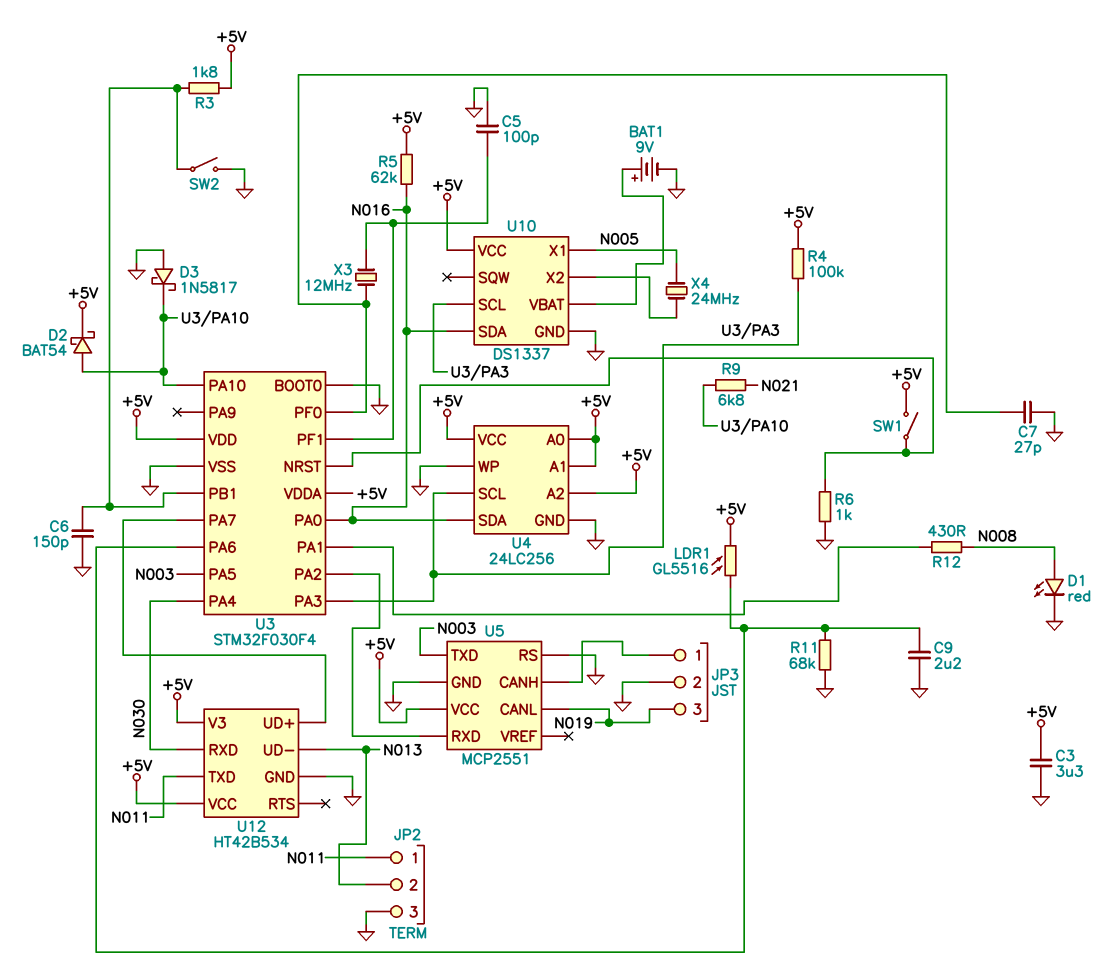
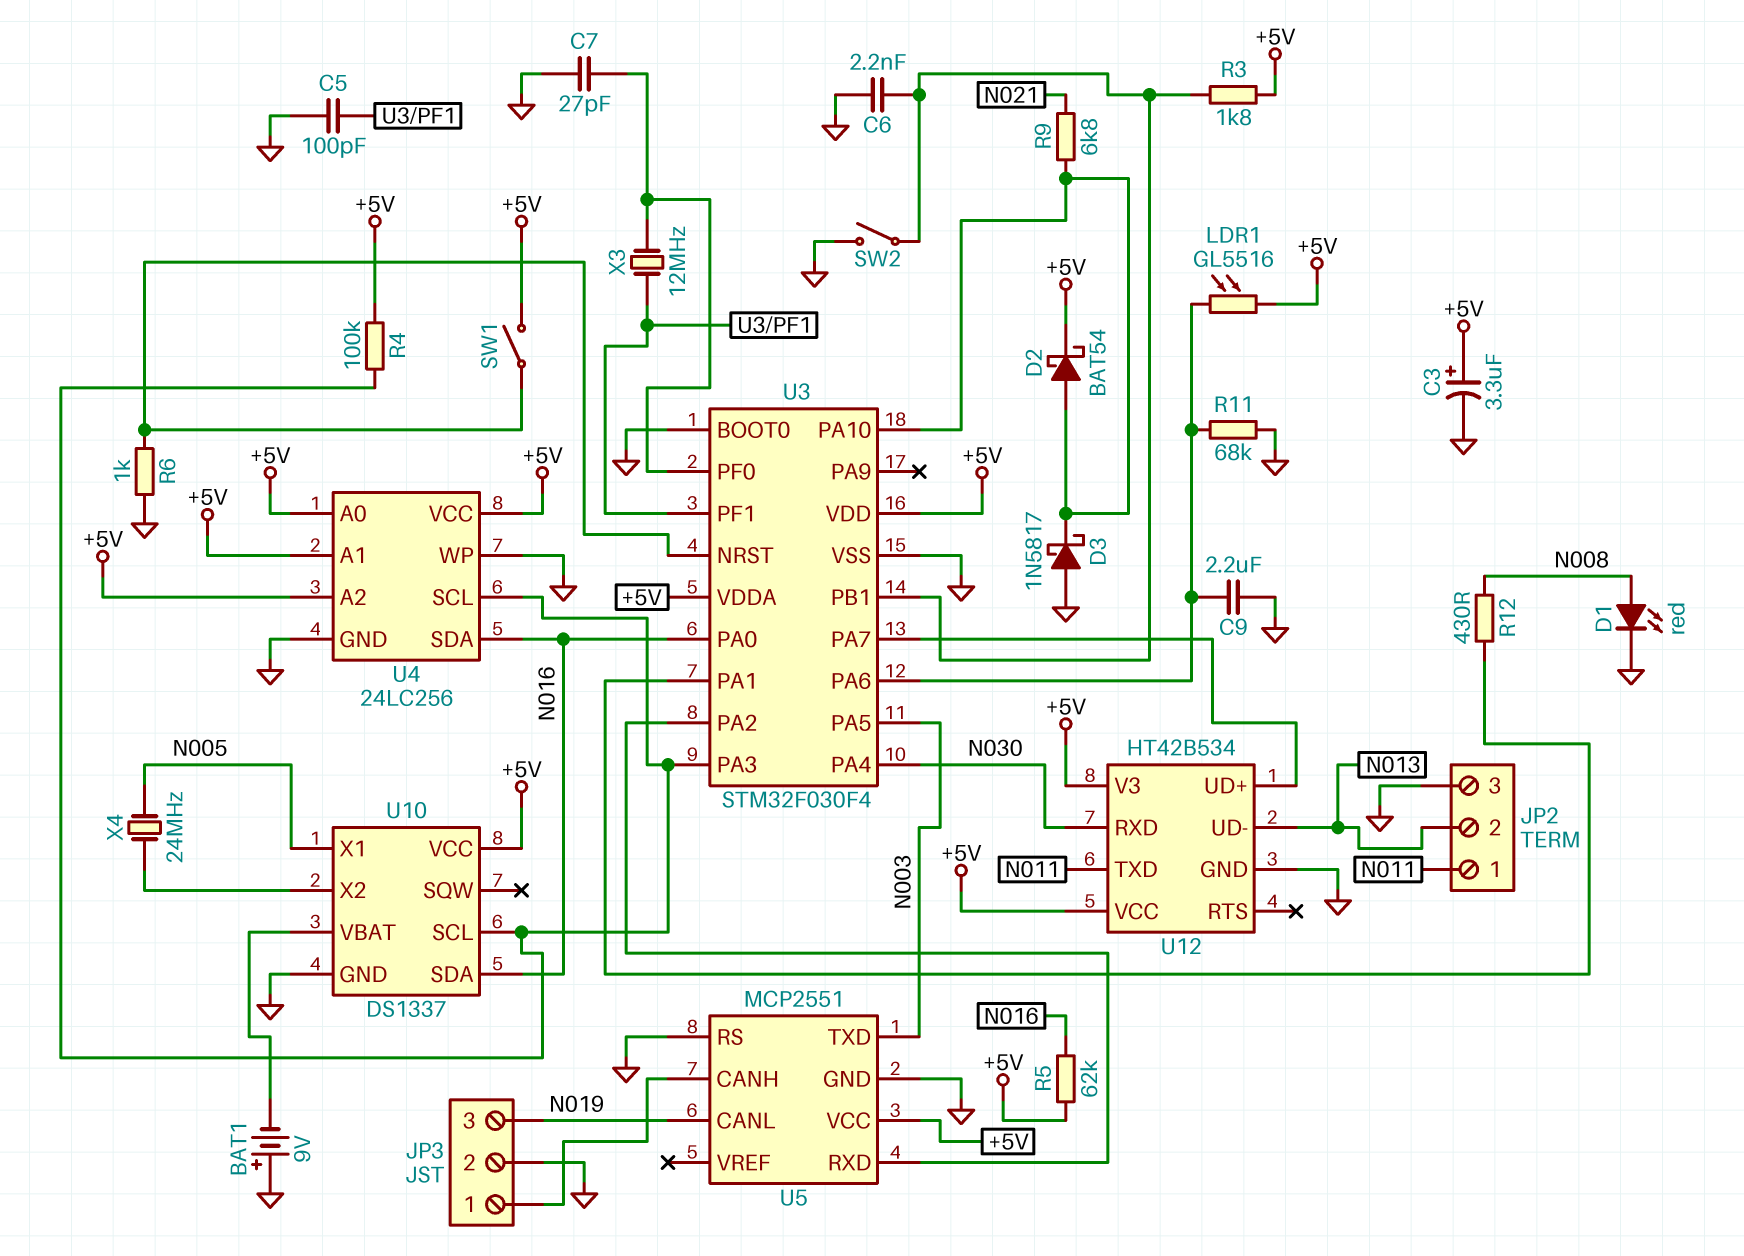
BAT1: 9V (plus U10/VBAT, minus GND) -> 9V (plus GND, minus U10/VBAT)
C3: 3.3uF (+5V, GND) -> 3.3uF (plus +5V, minus GND)
C6: 150pF (GND, U3/PB1) -> 2.2nF (GND, U3/PB1)

